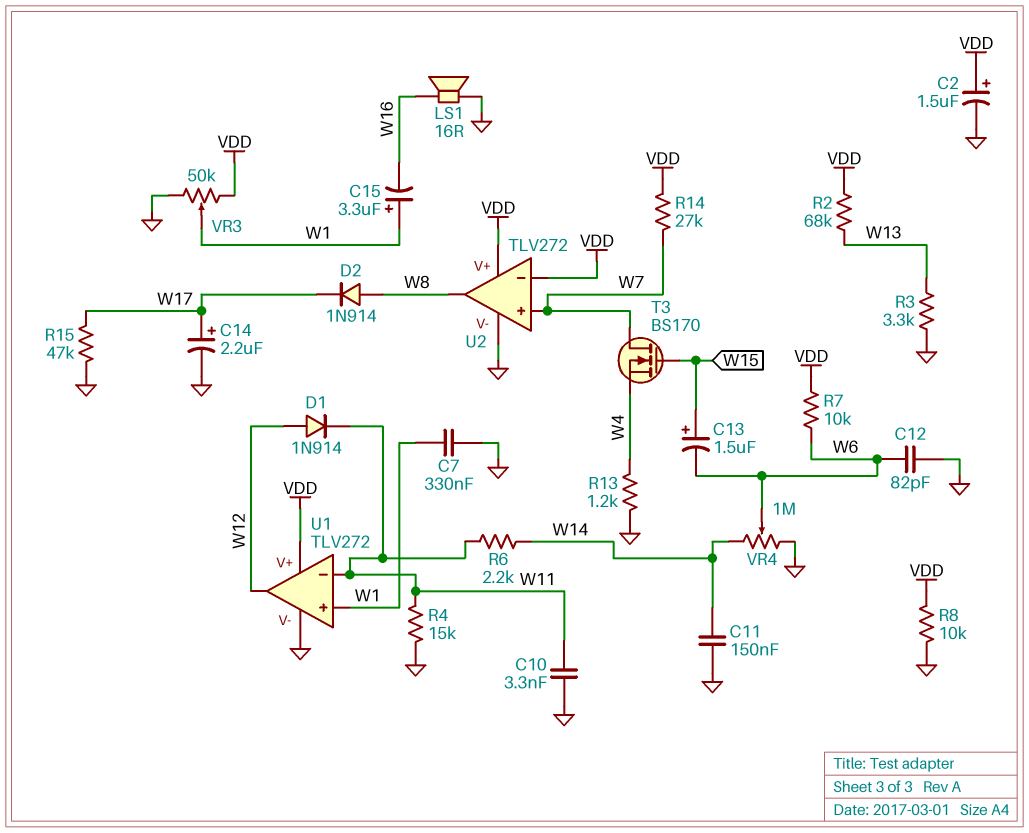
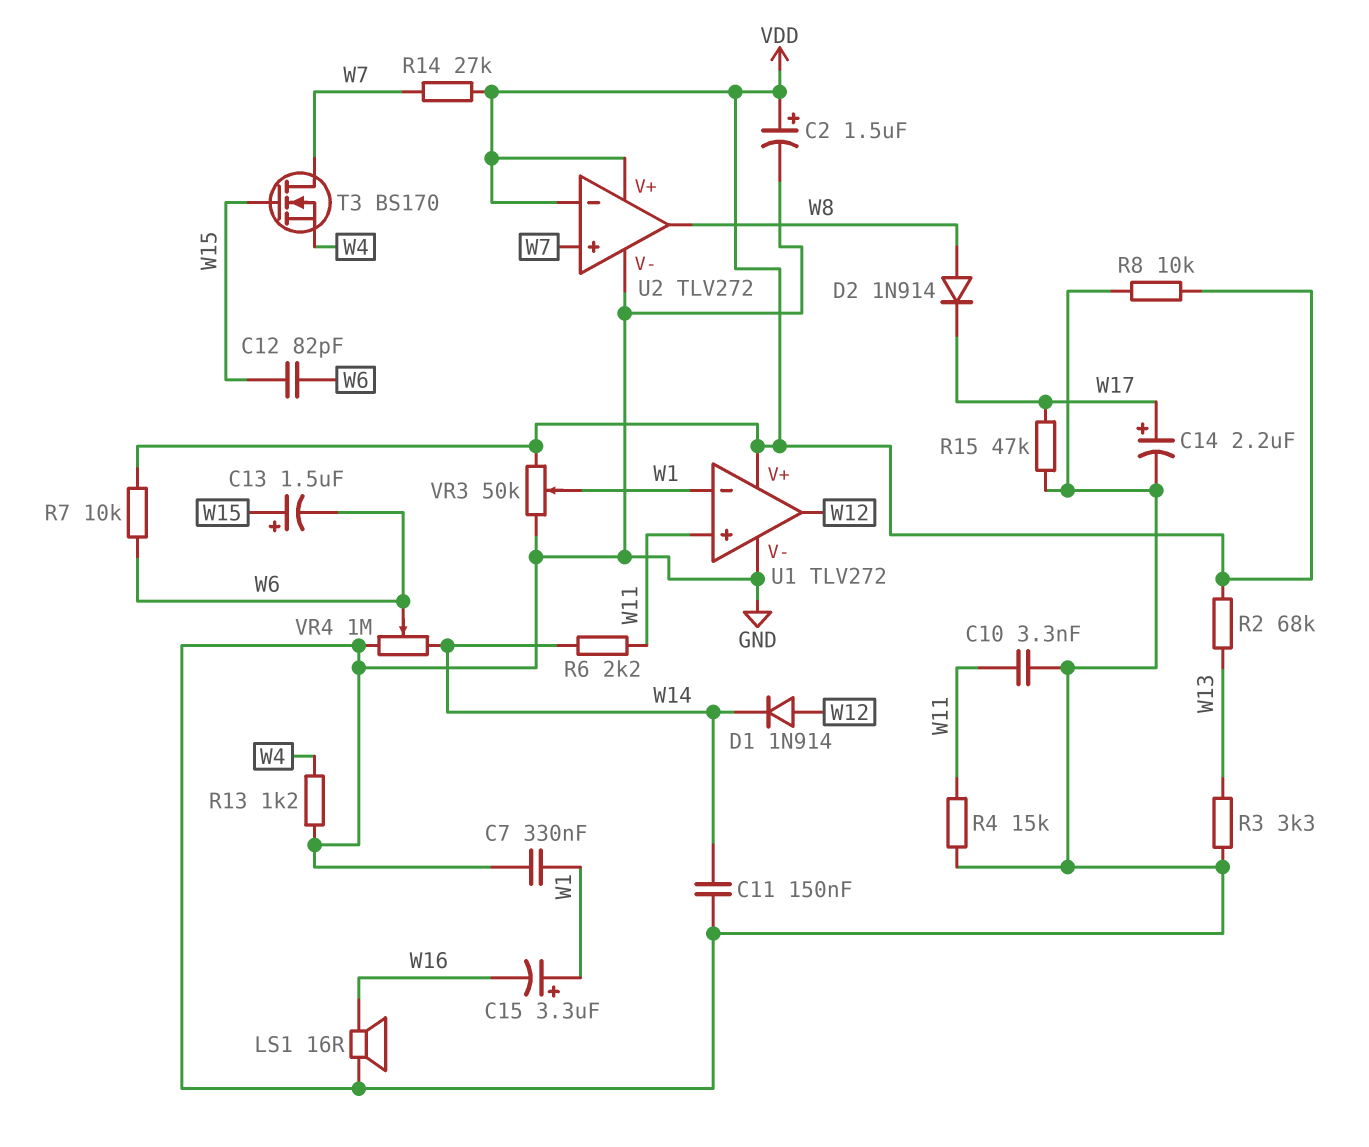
C12: 82pF (GND, W6) -> 82pF (W6, W15)
D1: diode 1N914 (A W12, K W11) -> diode 1N914 (A W12, K W14)
U1 pin in+: W1 -> W11
U1 pin in-: W11 -> W1

